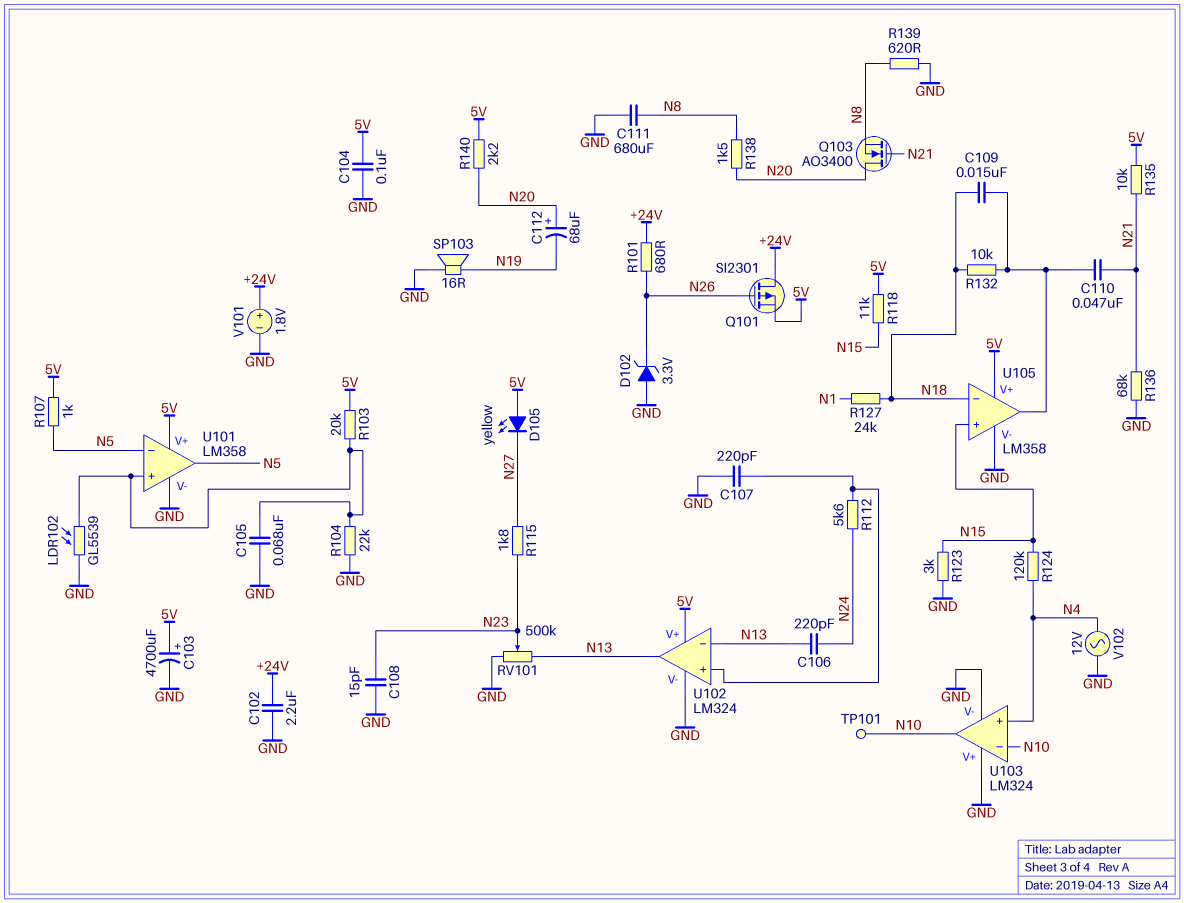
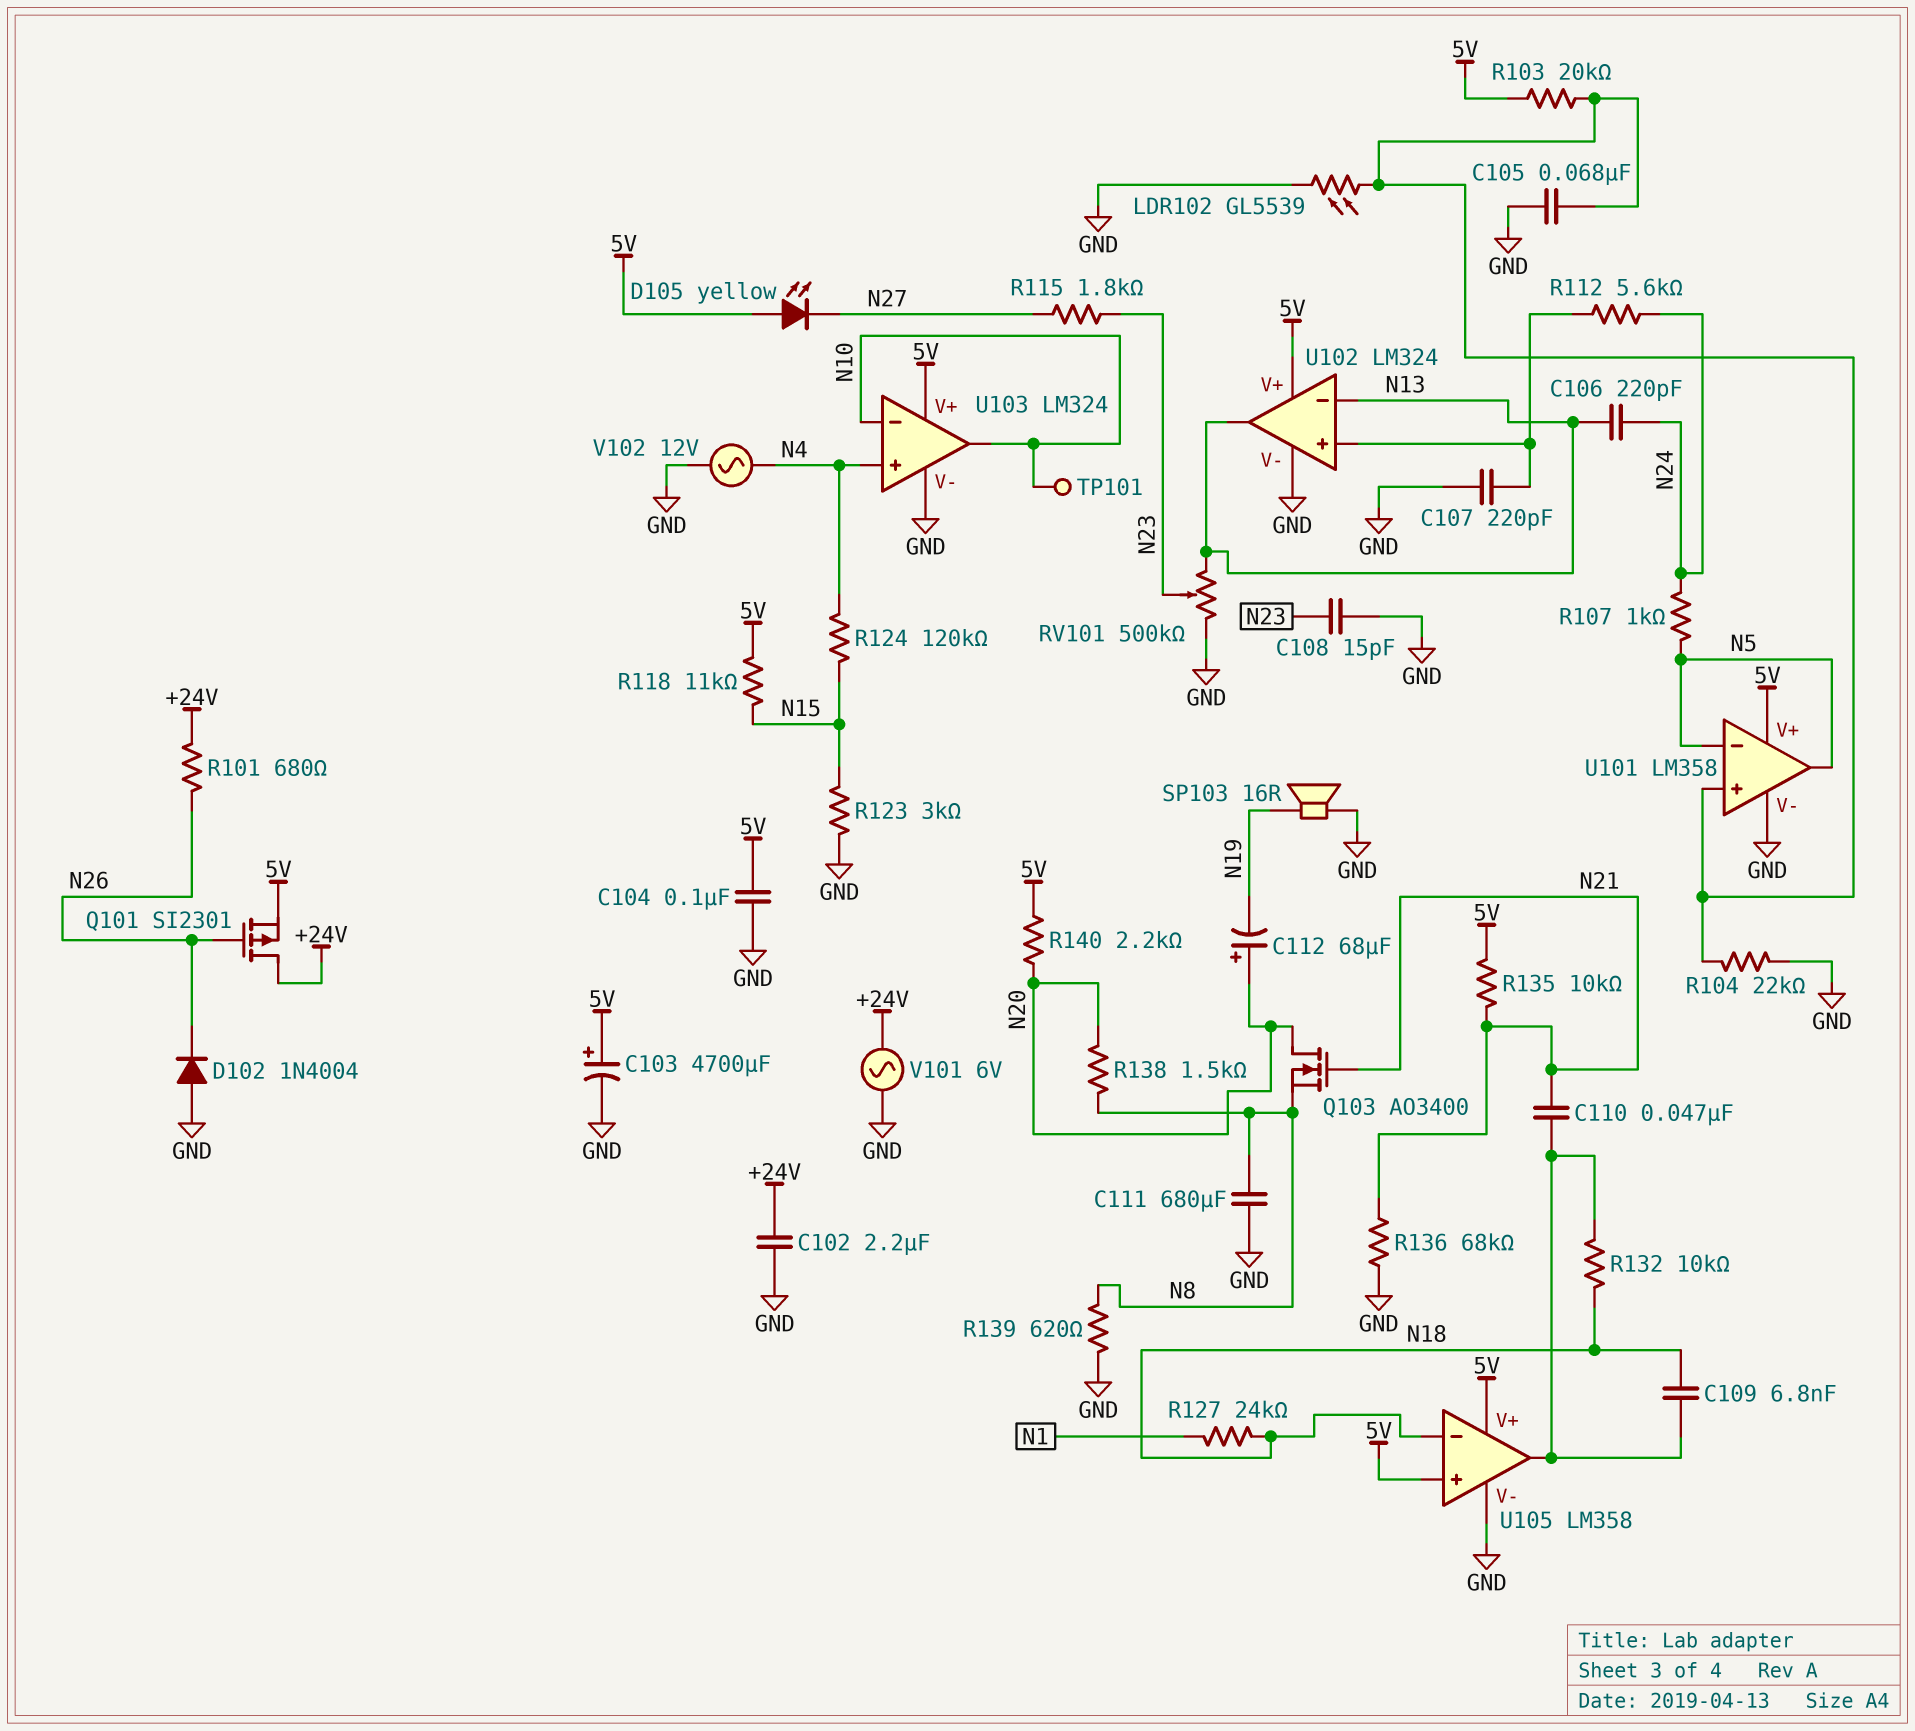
C109: 15nF (N18, U105/out) -> 6.8nF (N18, U105/out)
D102: zener 3.3V (A GND, K N26) -> diode 1N4004 (A GND, K N26)
R107: 1k (5V, N5) -> 1k (N5, N24)
U103 pin V+: GND -> 5V
U105 pin in+: N15 -> 5V
V101: 1.8V (plus +24V, minus GND) -> AC 6V (+24V, GND)

